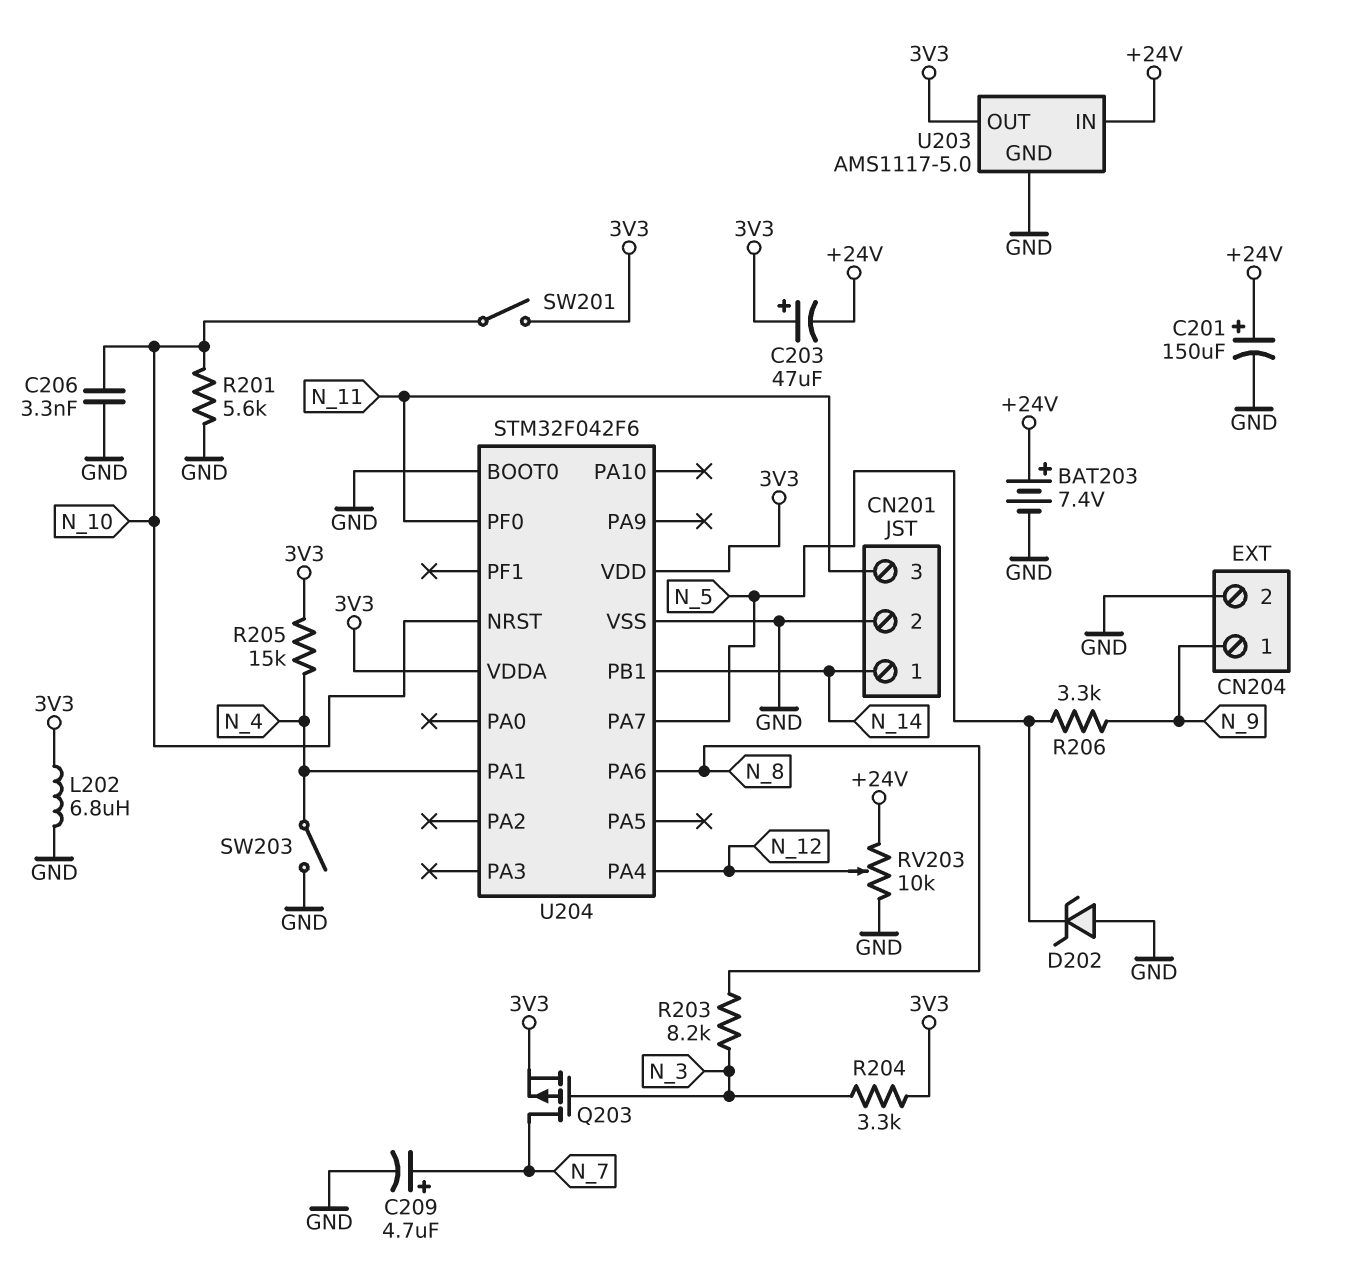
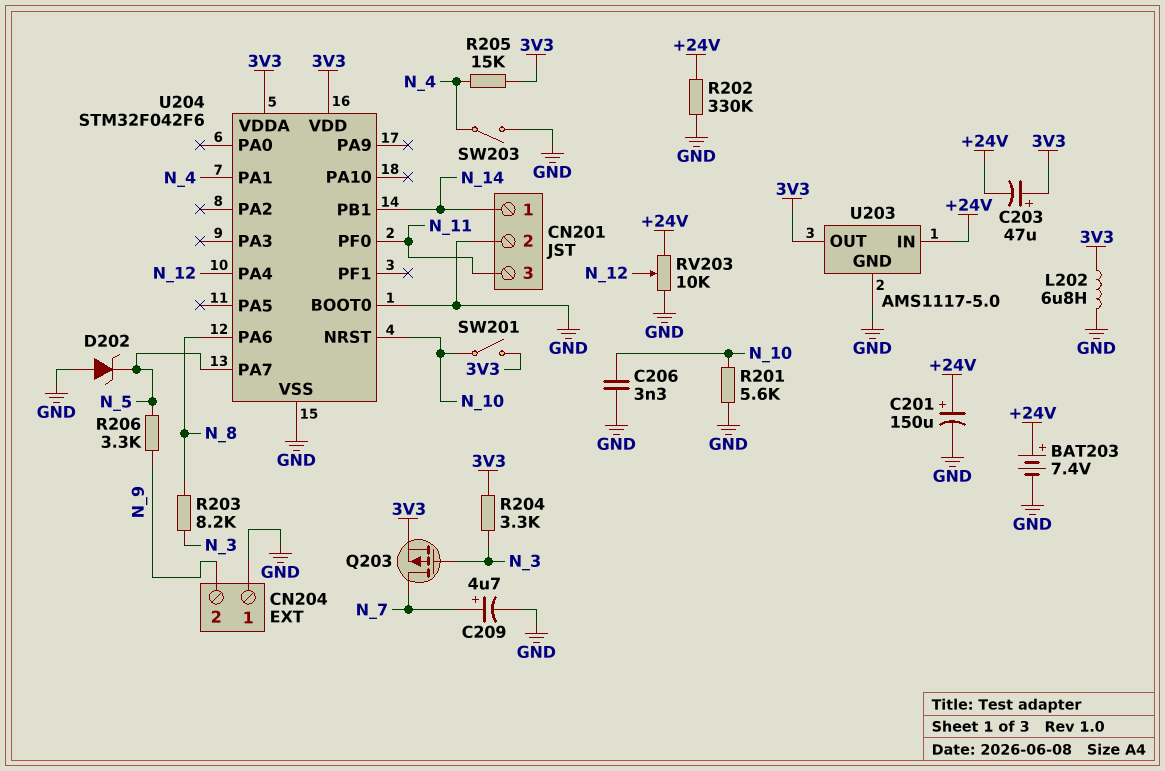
CN204 pin 1: N_9 -> GND
CN204 pin 2: GND -> N_9
R202: none -> 330k (+24V, GND)

